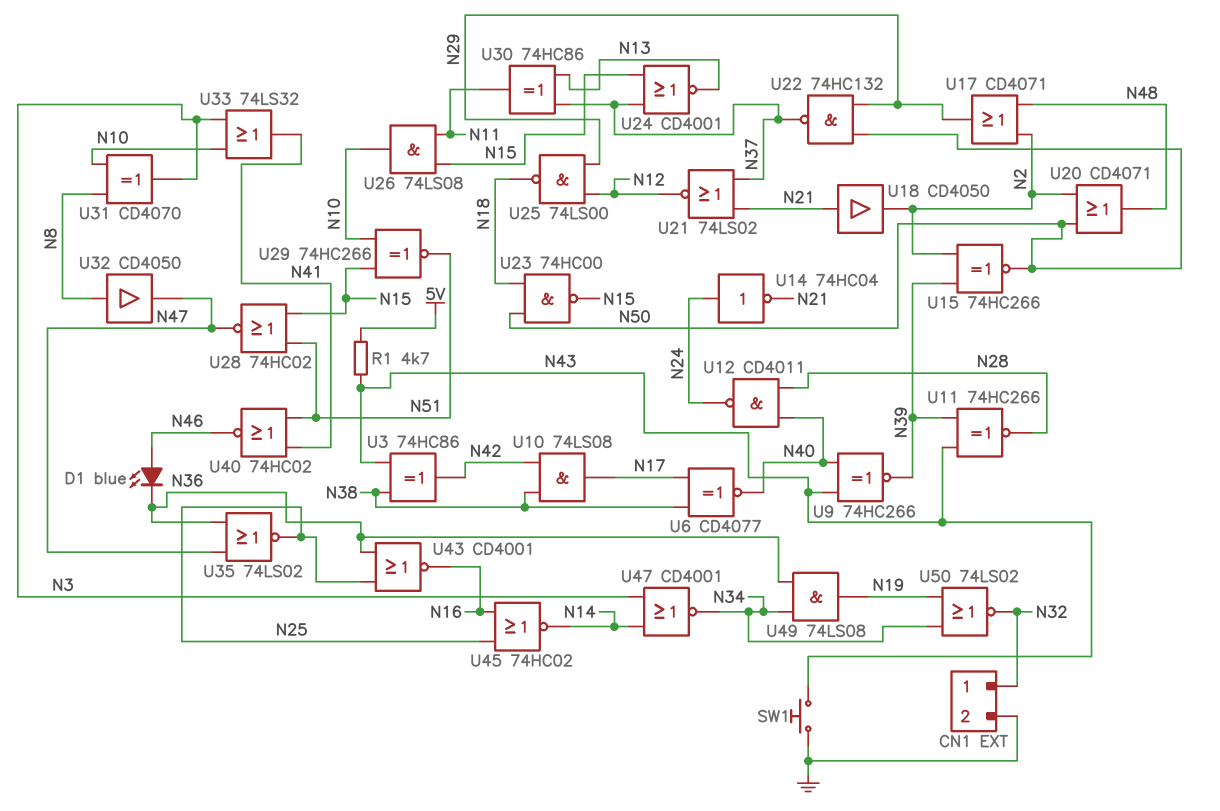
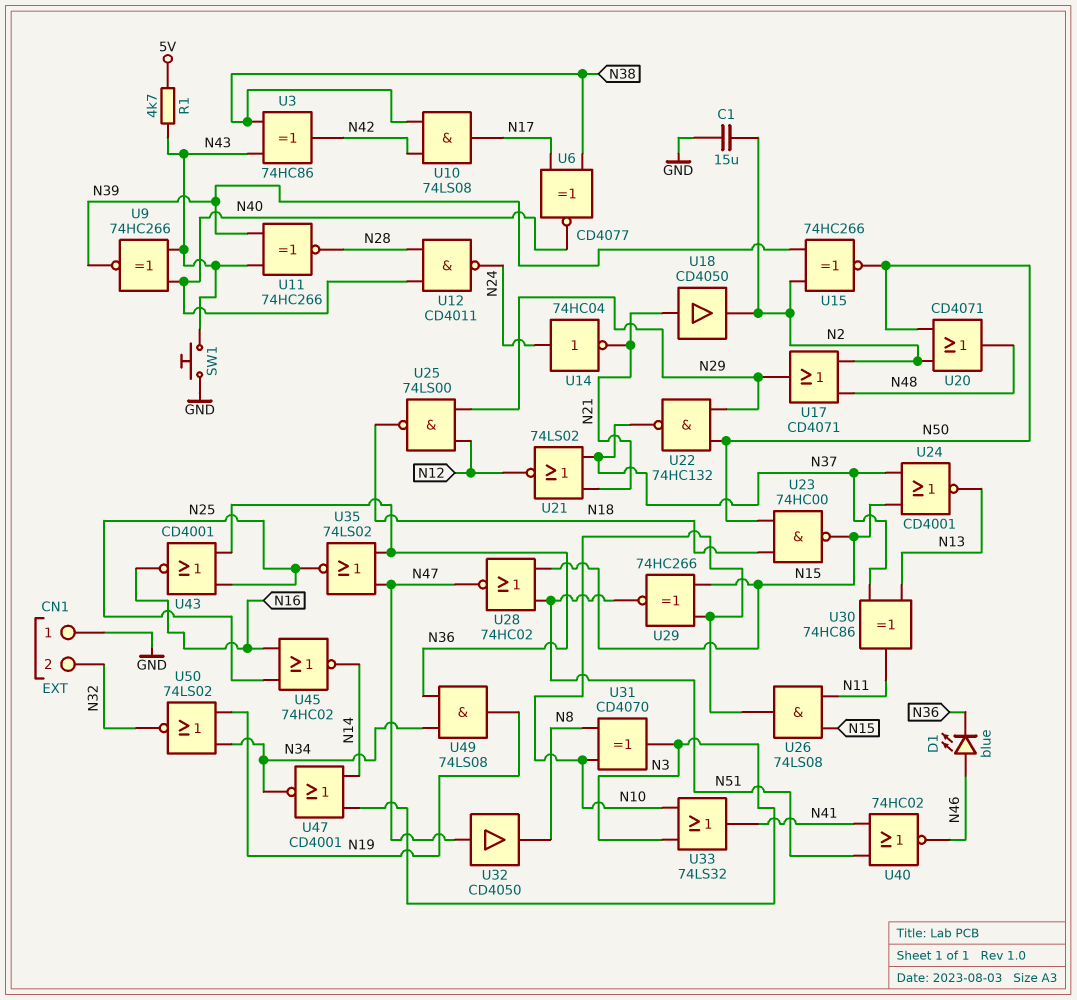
C1: none -> 15uF (GND, N2)
CN1 pin 1: N32 -> GND
CN1 pin 2: GND -> N32
U32: buffer CD4050 (in N8, out N47) -> buffer CD4050 (in N47, out N8)

